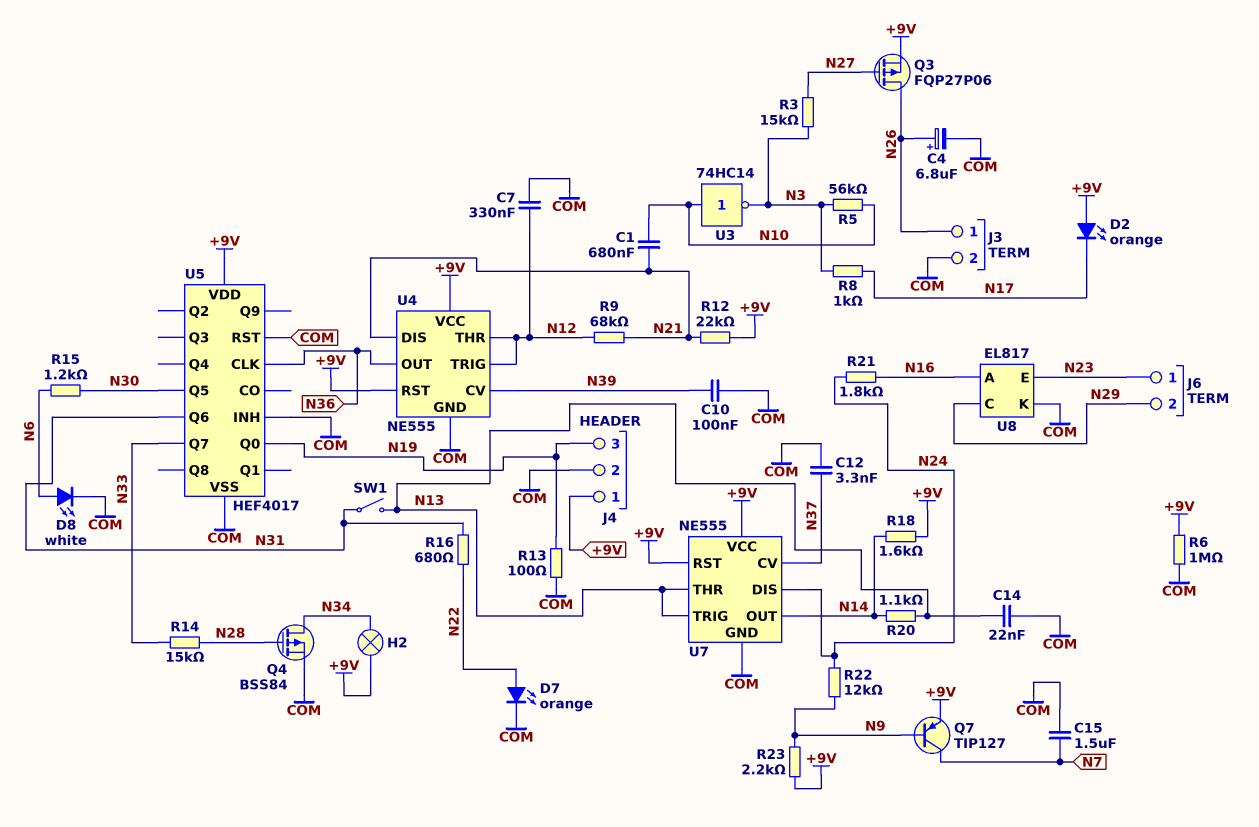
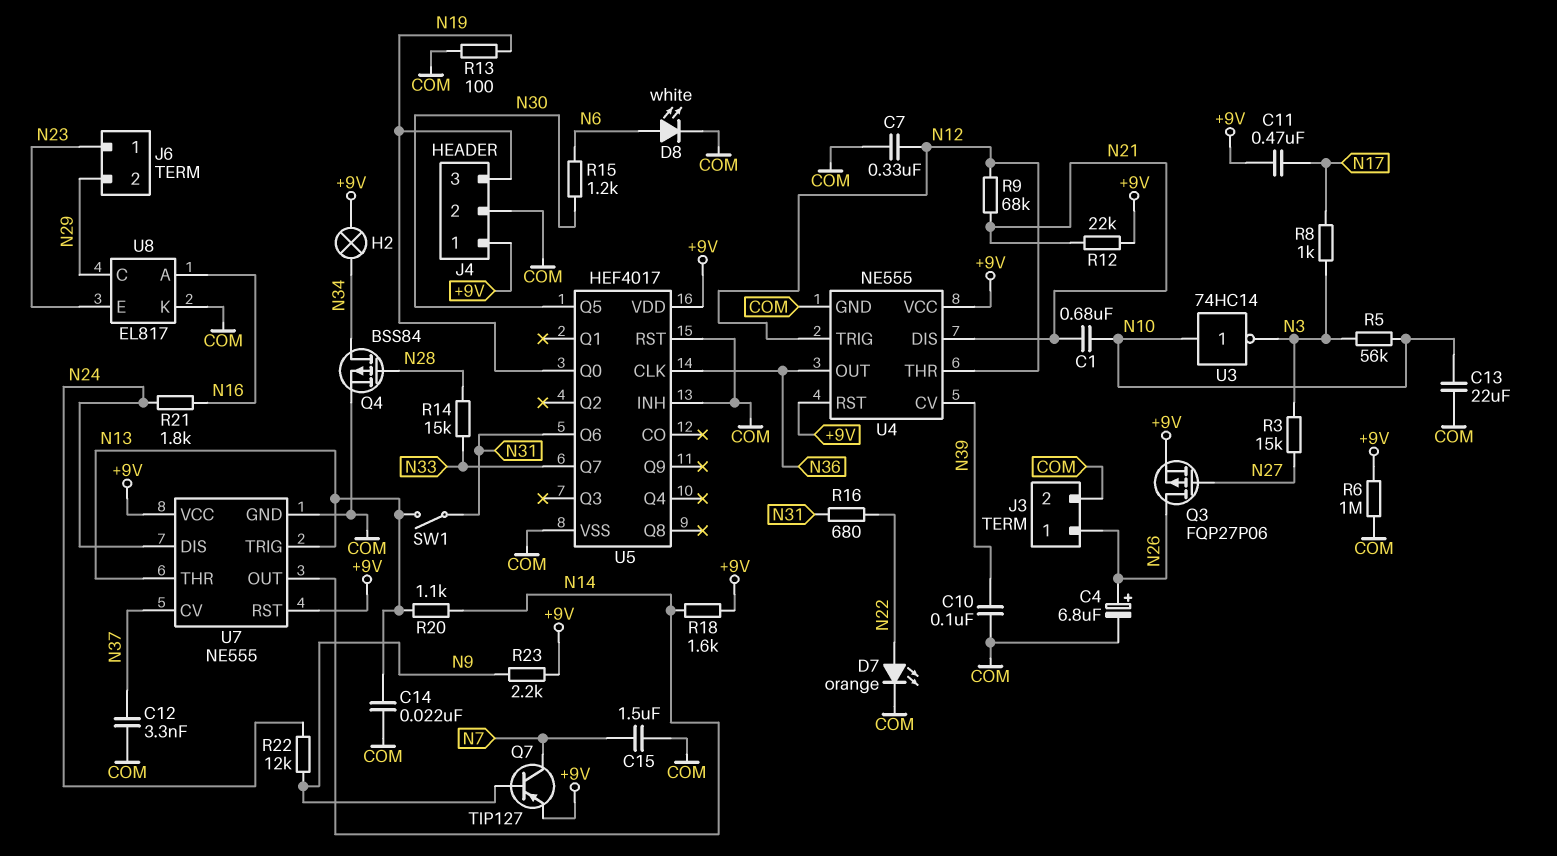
C11: none -> 470nF (+9V, N17)
C13: none -> 22uF (COM, N10)
D2: LED orange (A +9V, K N17) -> none

